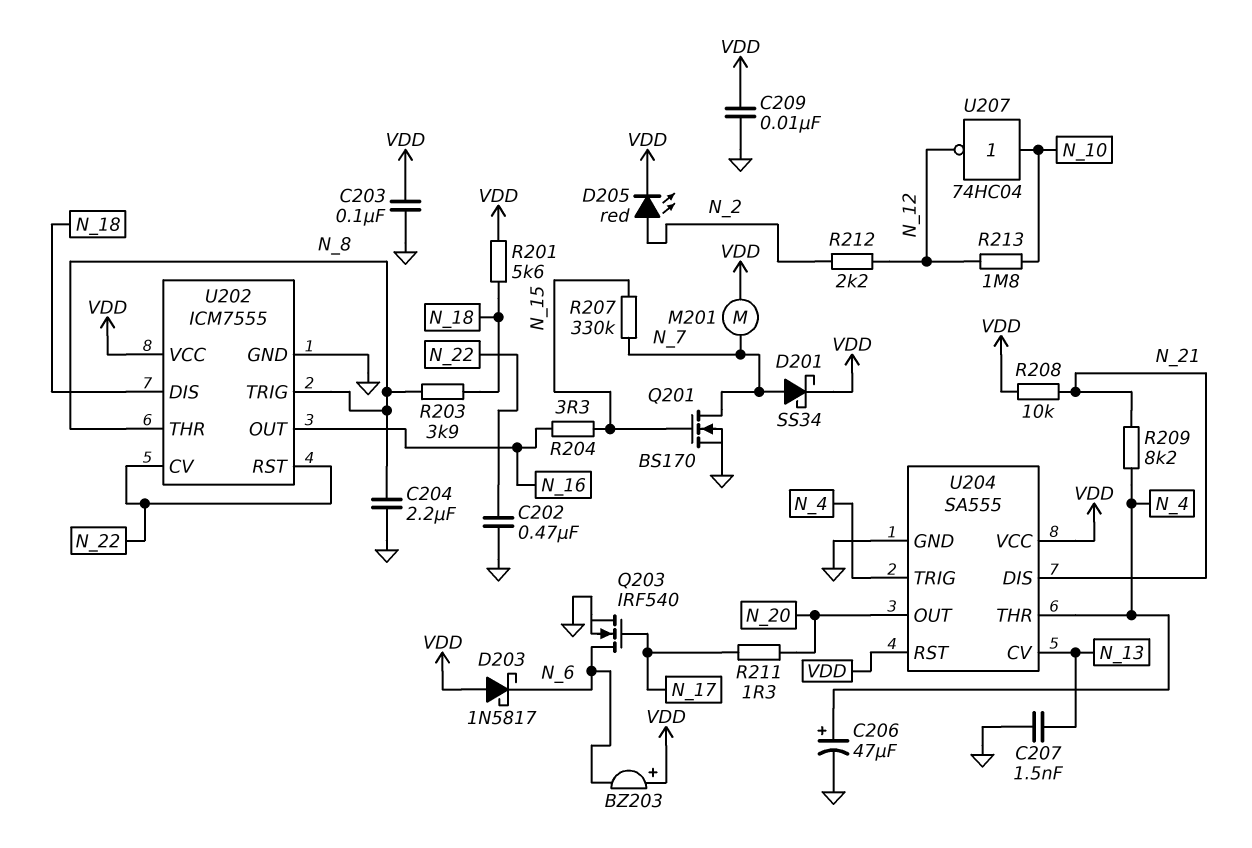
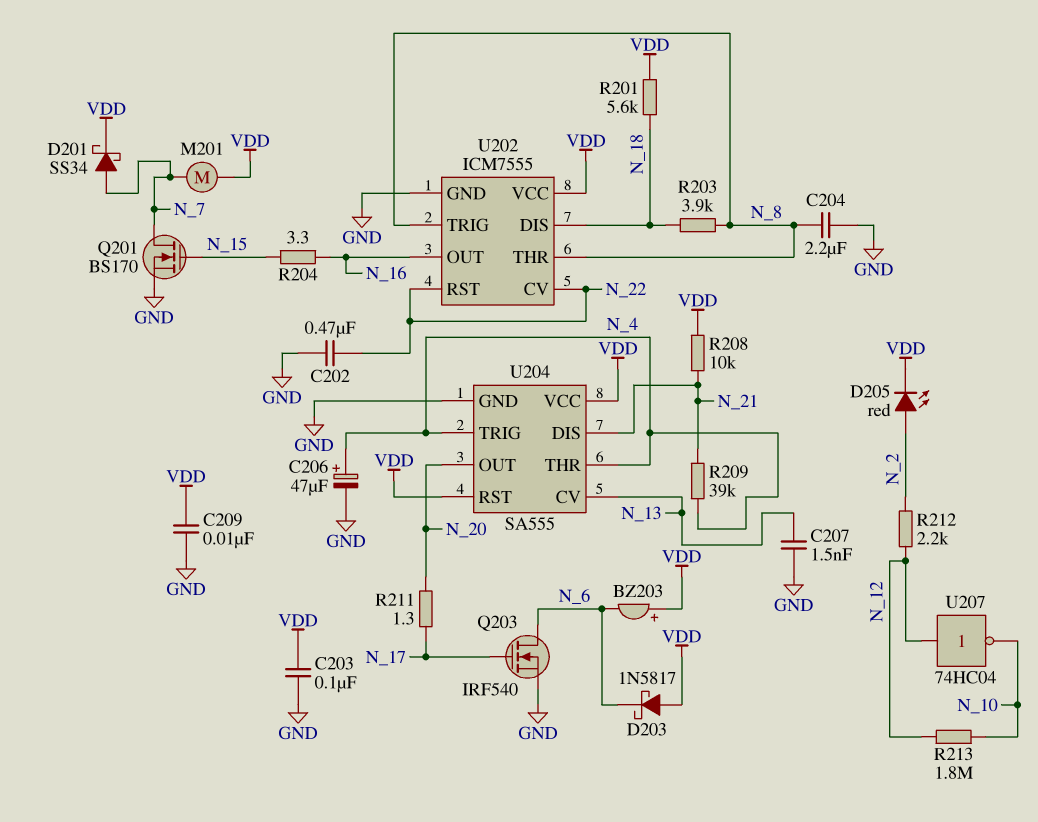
R207: 330k (N_7, N_15) -> none
R209: 8.2k (N_4, N_21) -> 39k (N_4, N_21)
U207: NOT 74HC04 (in N_10, out N_12) -> NOT 74HC04 (in N_12, out N_10)

